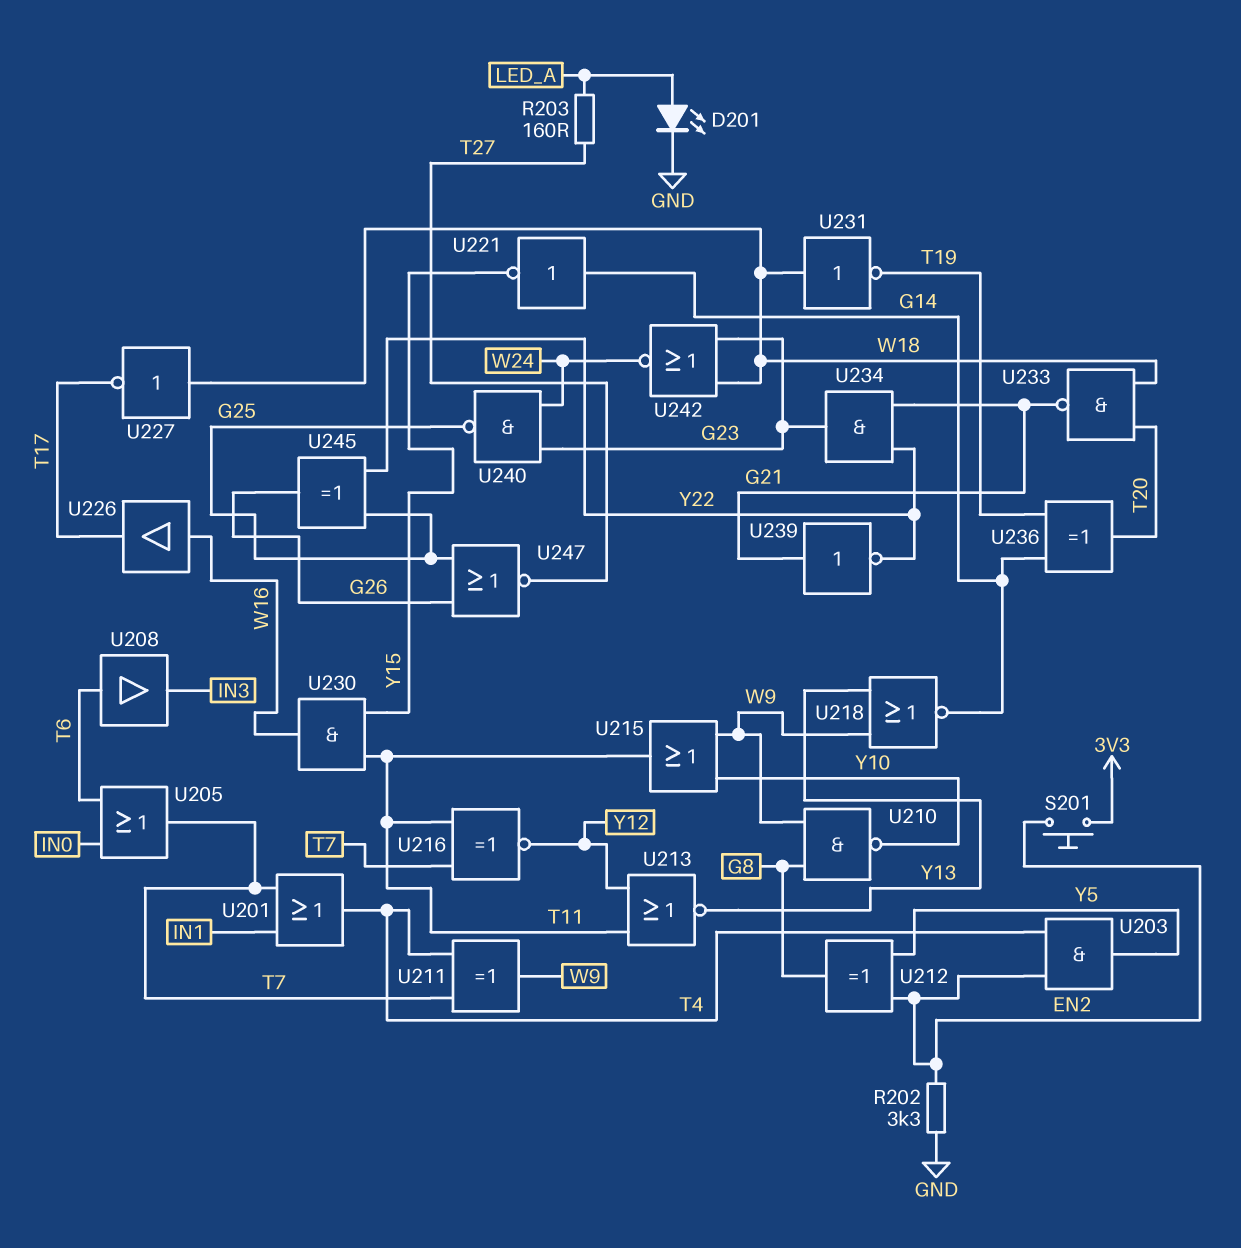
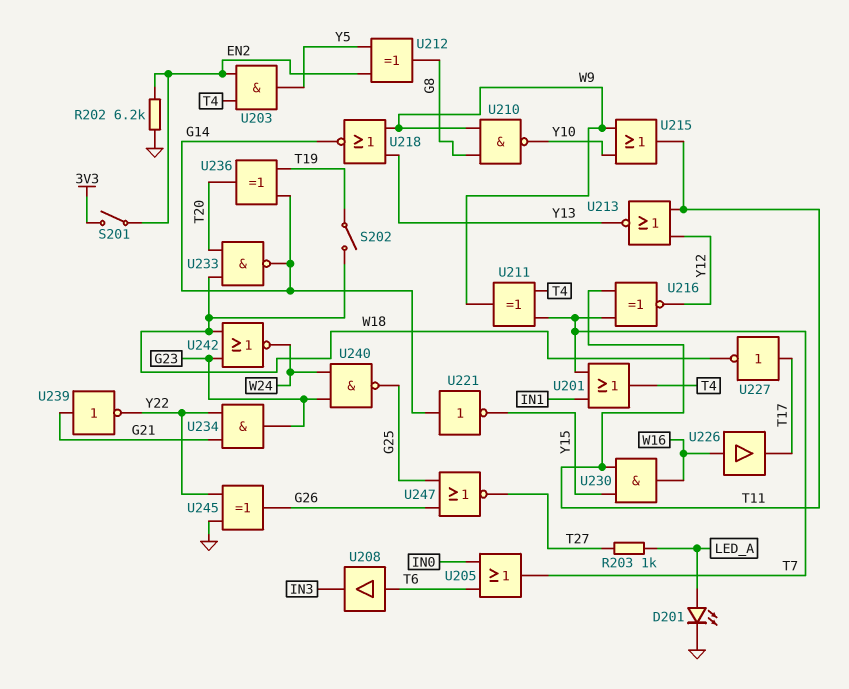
R202: 3.3k (EN2, GND) -> 6.2k (EN2, GND)
R203: 160 (LED_A, T27) -> 1k (LED_A, T27)
S201: button (3V3, EN2) -> switch (3V3, EN2)
S202: none -> switch (T19, W18)
U227: NOT (in W18, out T17) -> NOT (in T17, out W18)
U231: NOT (in W18, out T19) -> none
U233: NAND (in T20, in W18, out G21) -> NAND (in T20, in W18, out G14)
U245: XOR (in G25, in Y22, out G26) -> XOR (in GND, in Y22, out G26)

